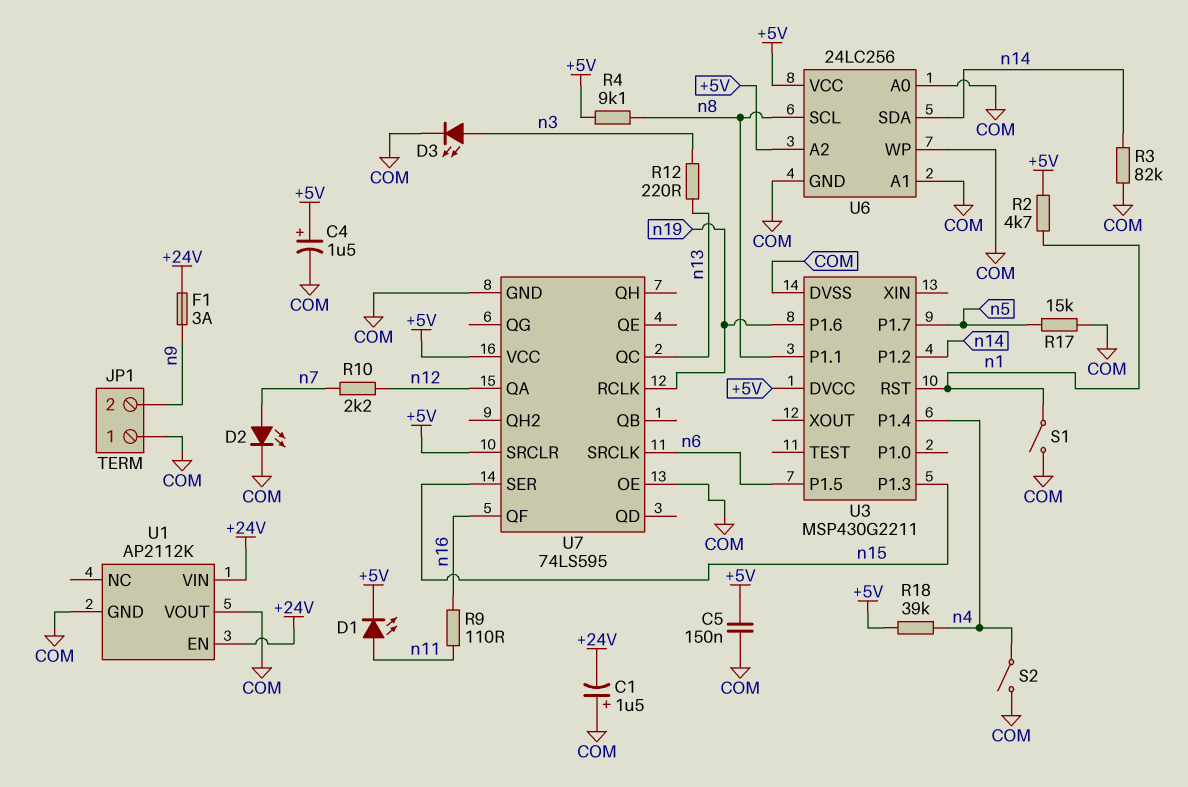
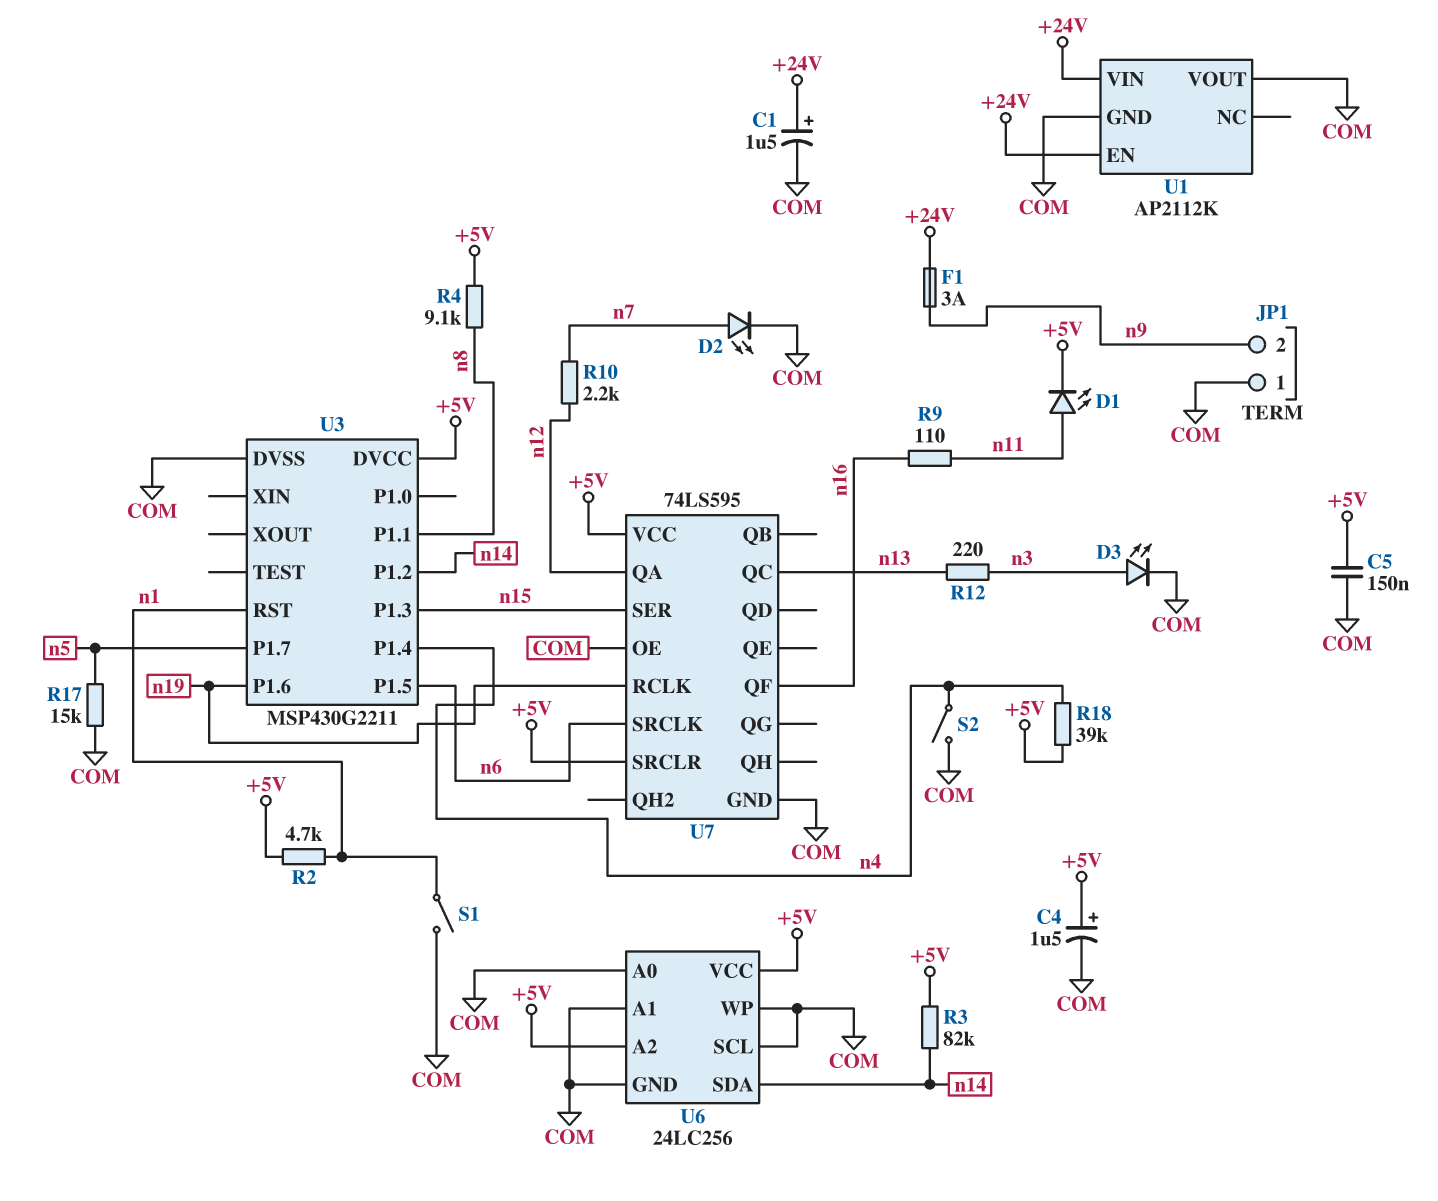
C1: 1.5uF (plus COM, minus +24V) -> 1.5uF (plus +24V, minus COM)
R3: 82k (COM, n14) -> 82k (+5V, n14)
U6 pin SCL: n8 -> COM

